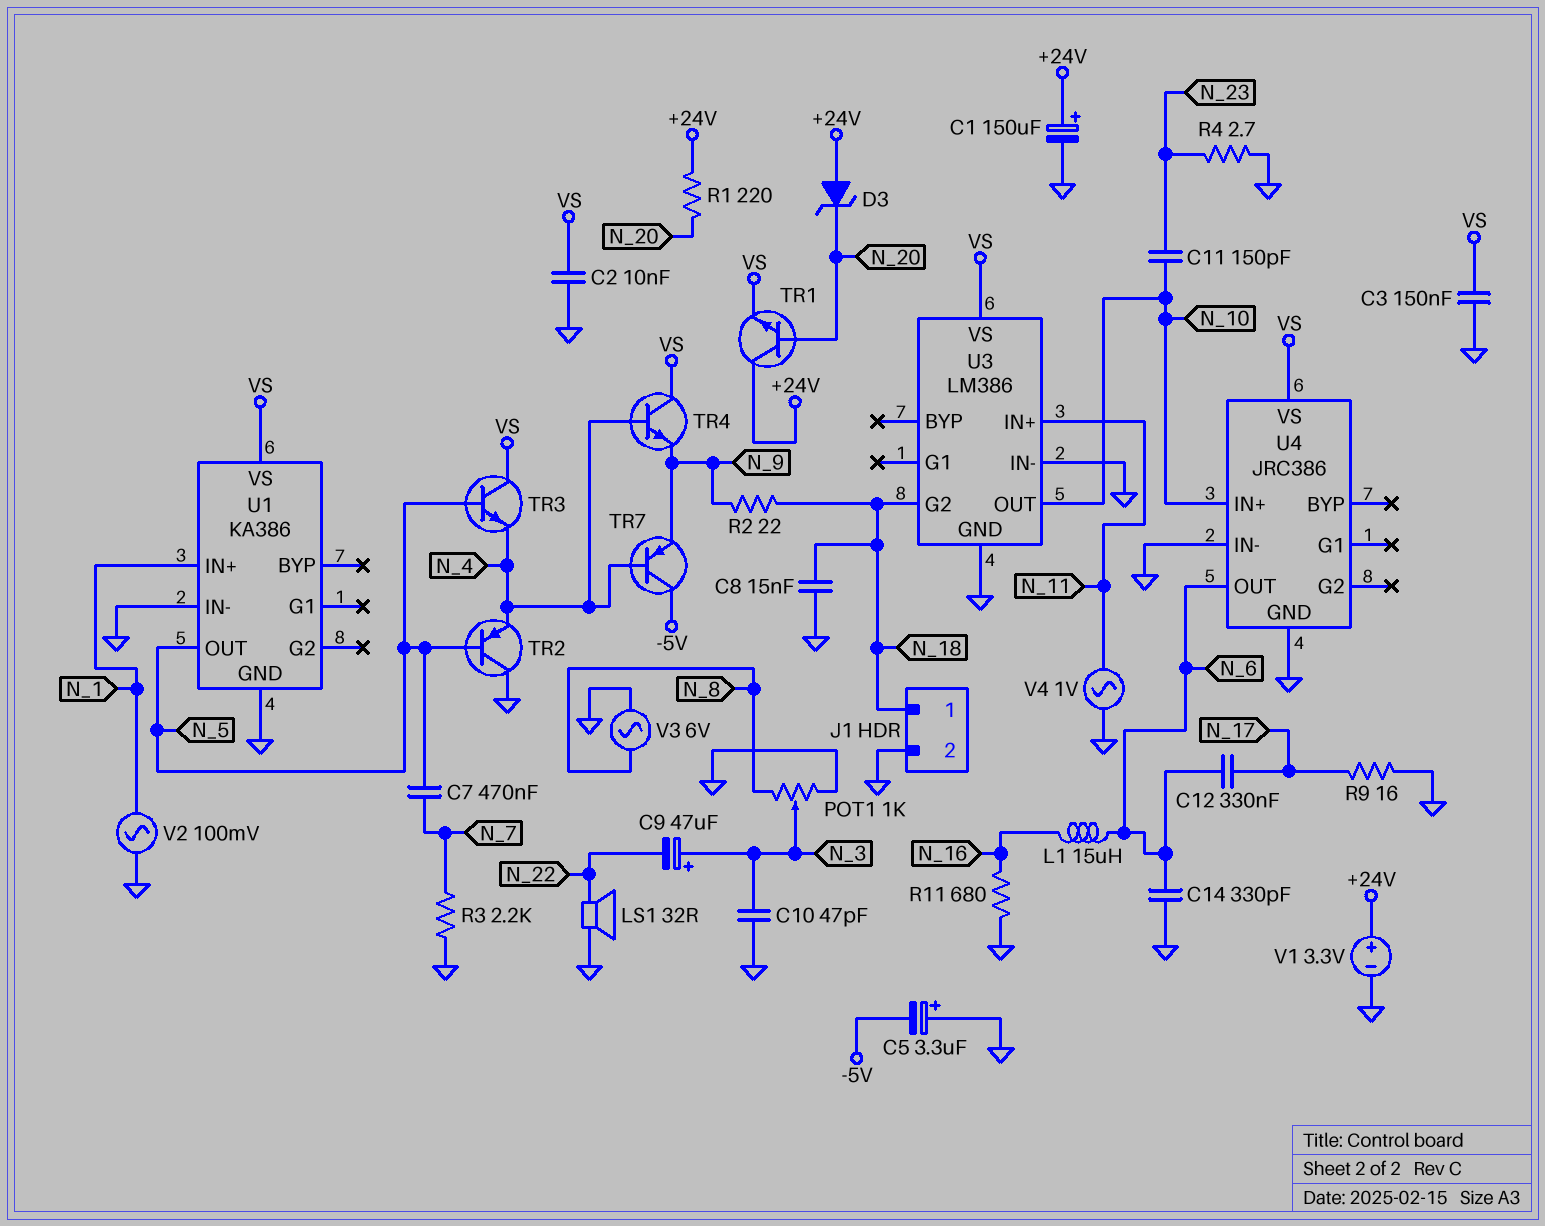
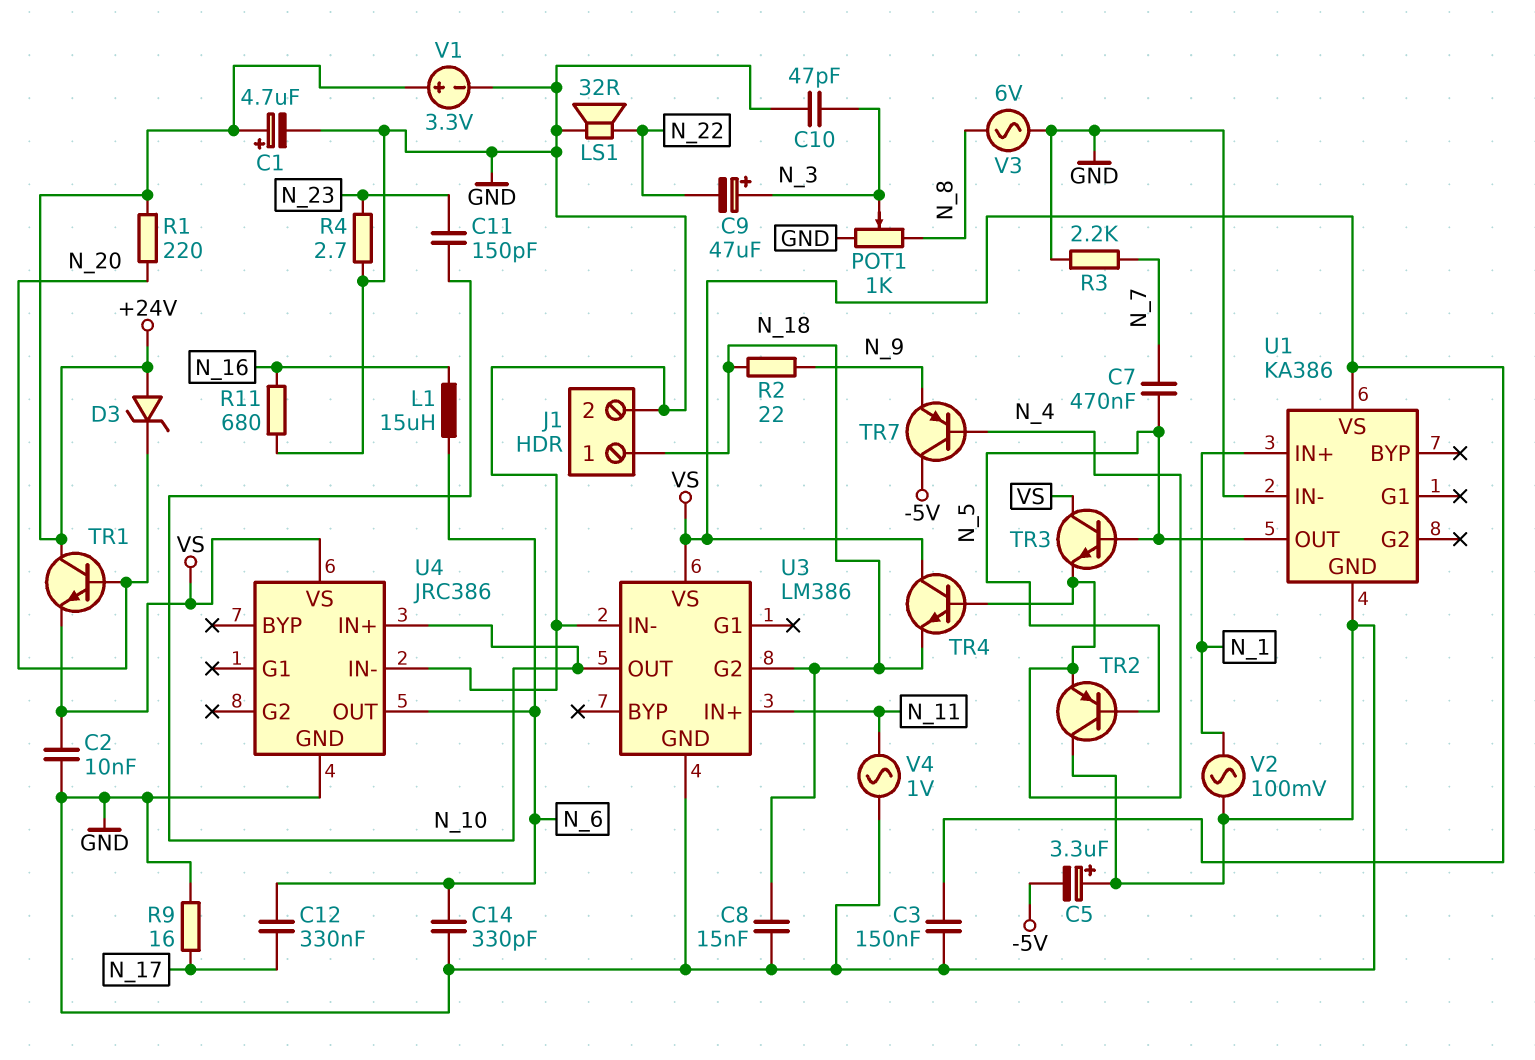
C1: 150uF (plus +24V, minus GND) -> 4.7uF (plus +24V, minus GND)
TR4: NPN (B N_4, C VS, E N_9) -> NPN (B N_4, C VS, E N_18)

